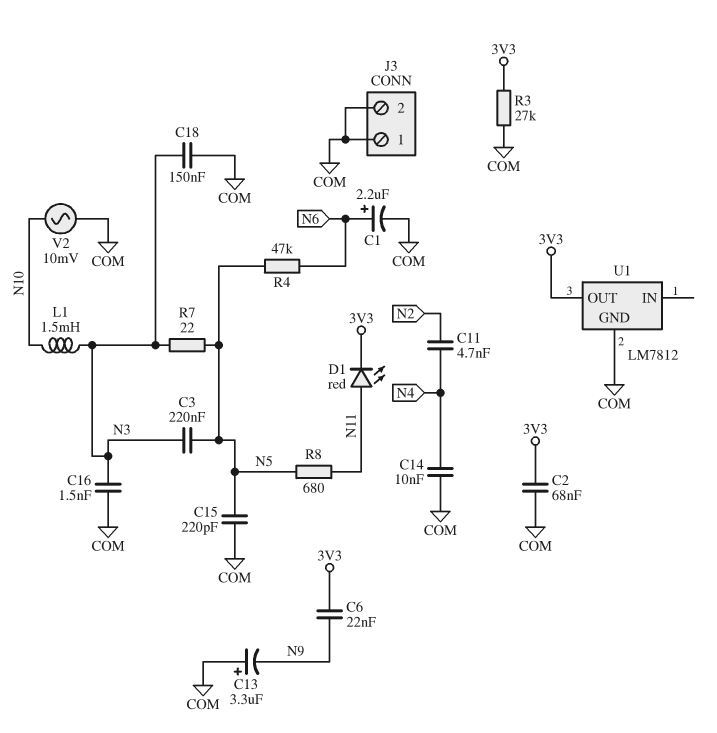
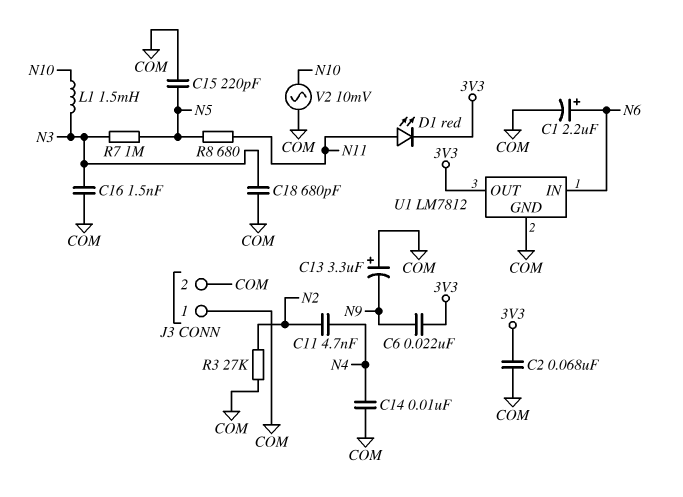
C3: 220nF (N3, N5) -> none
C18: 150nF (COM, N3) -> 680pF (COM, N3)
R3: 27k (3V3, COM) -> 27k (COM, N2)
R4: 47k (N5, N6) -> none
R7: 22 (N3, N5) -> 1M (N3, N5)
U1 pin IN: none -> N6

